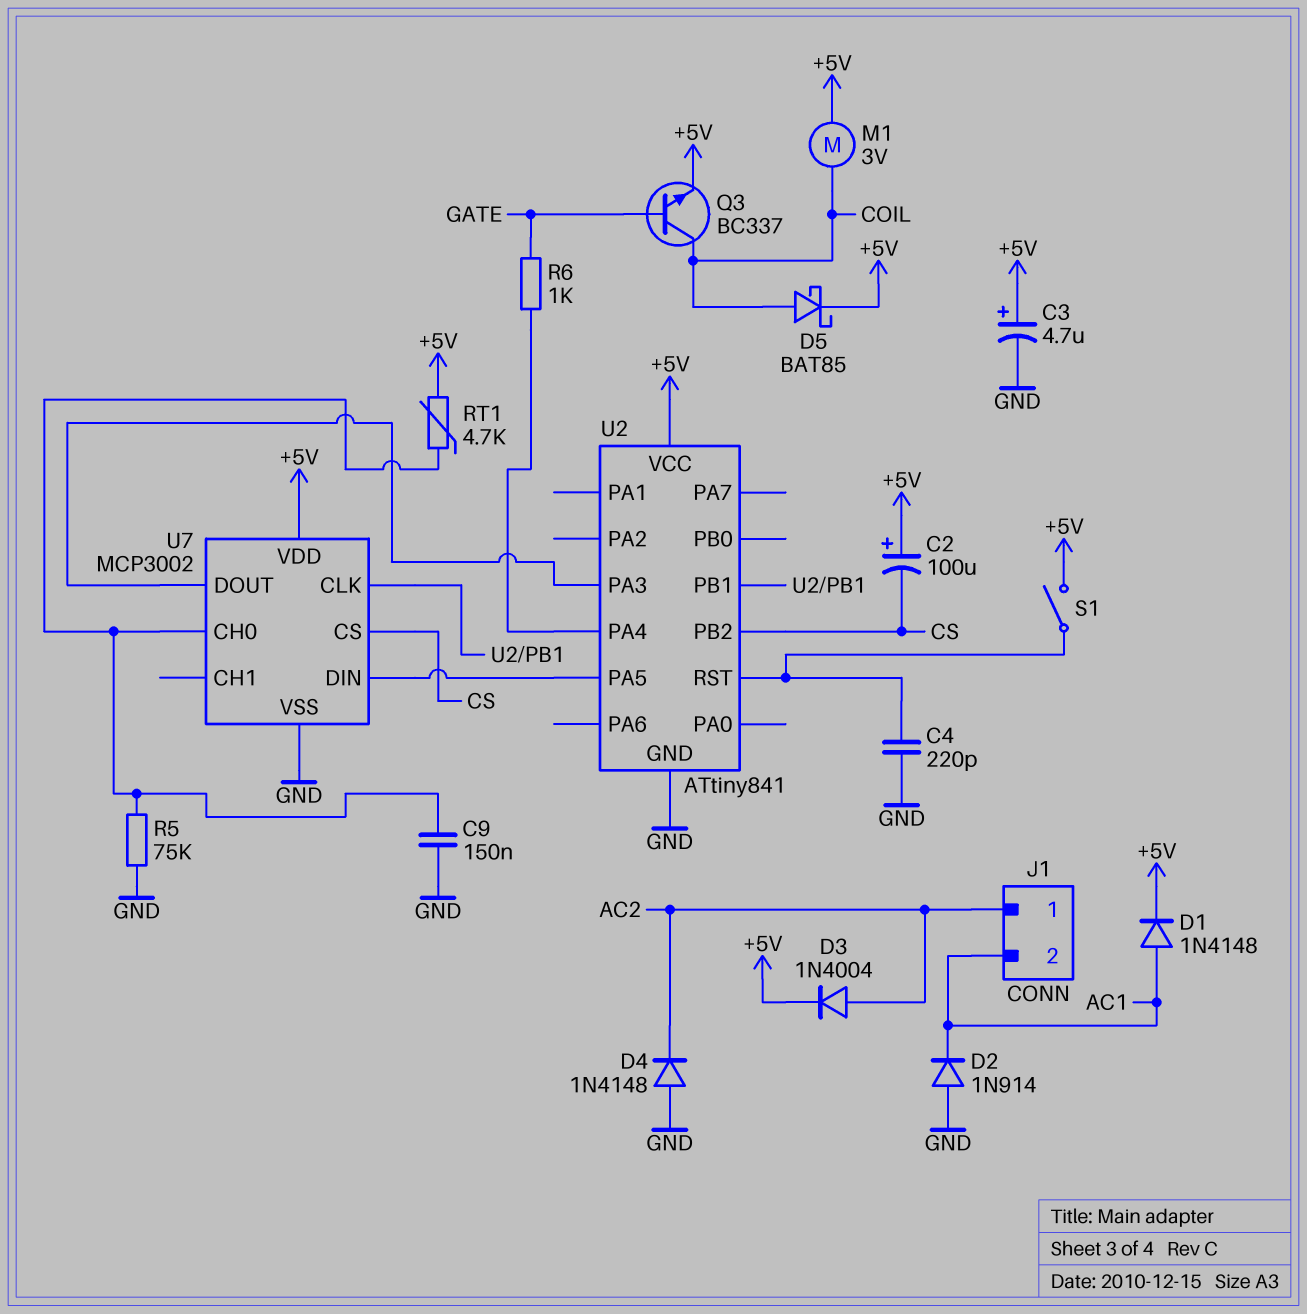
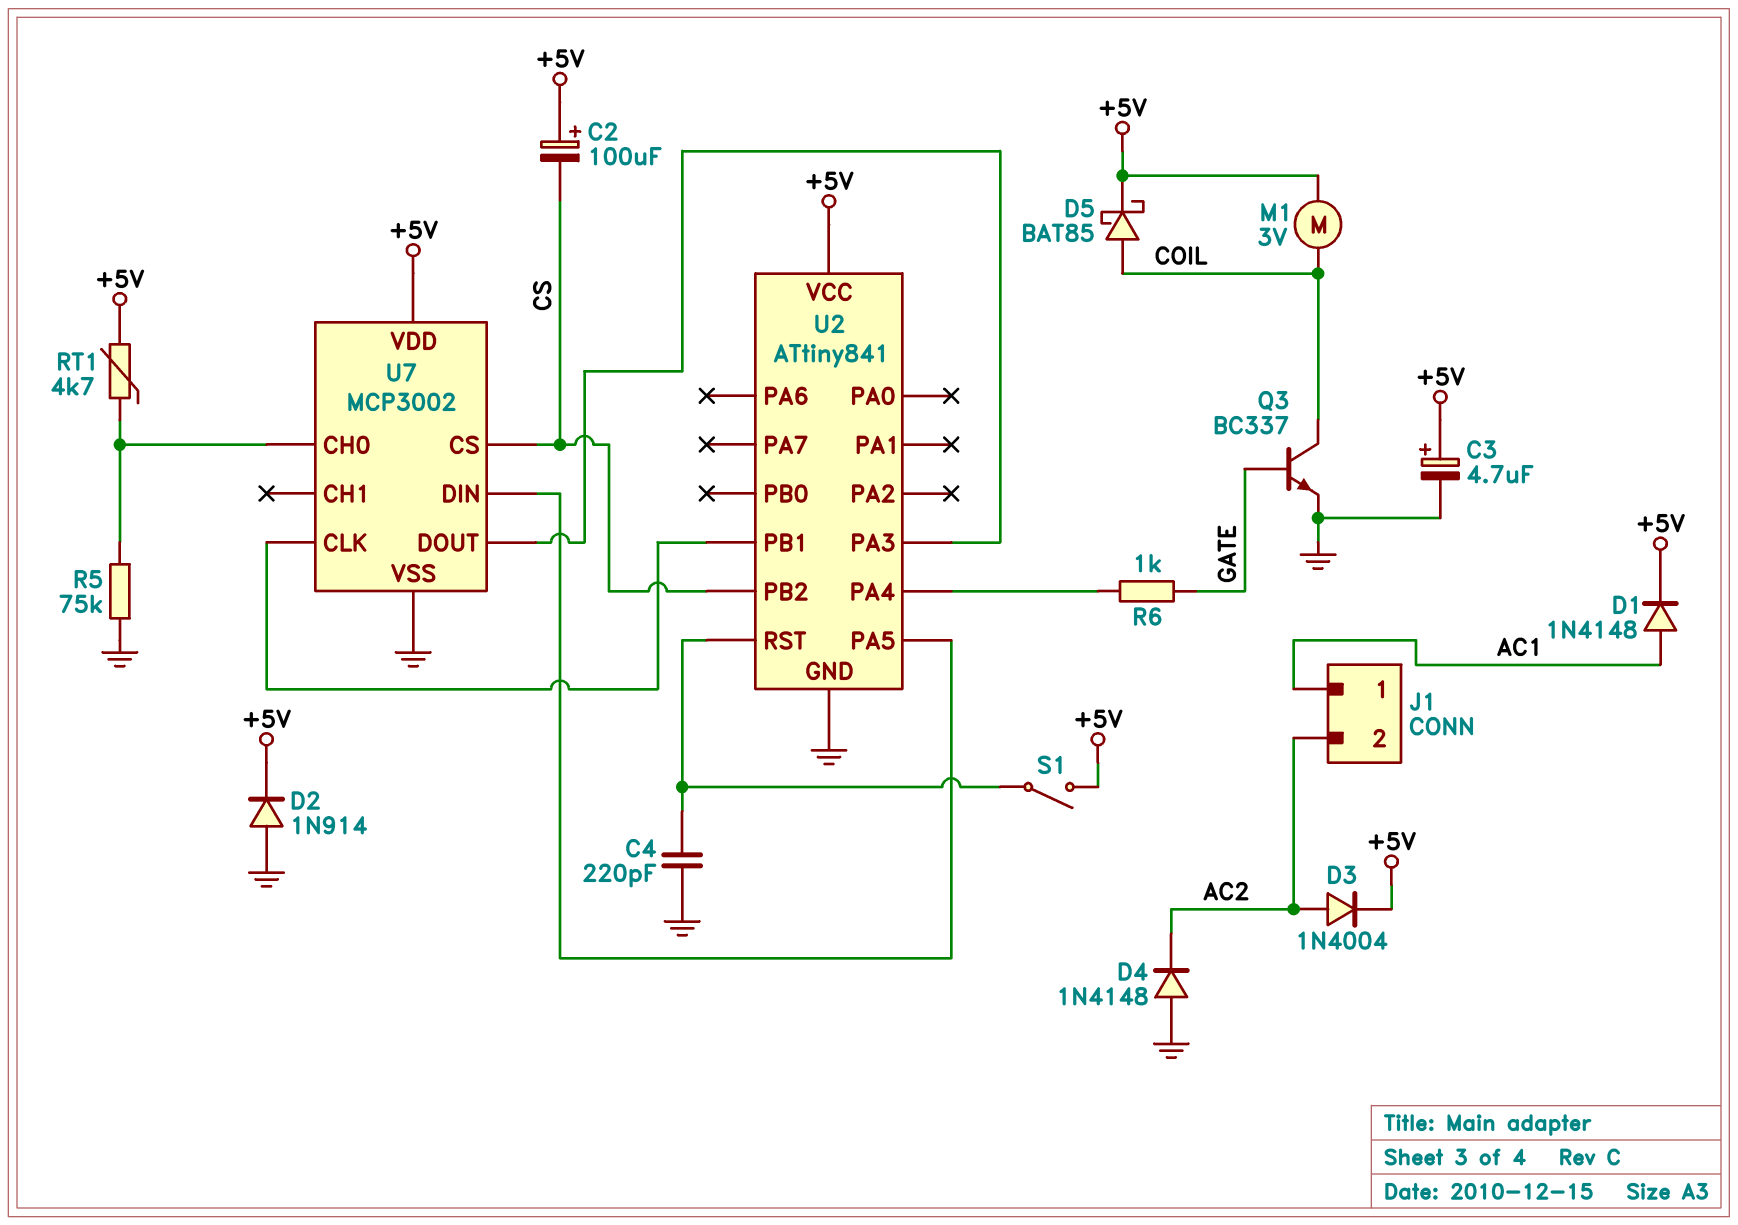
C9: 150nF (GND, U7/CH0) -> none
D2: diode 1N914 (A GND, K AC1) -> diode 1N914 (A GND, K +5V)
J1 pin 1: AC2 -> AC1
J1 pin 2: AC1 -> AC2
Q3: NPN BC337 (B GATE, C COIL, E +5V) -> NPN BC337 (B GATE, C COIL, E GND)

